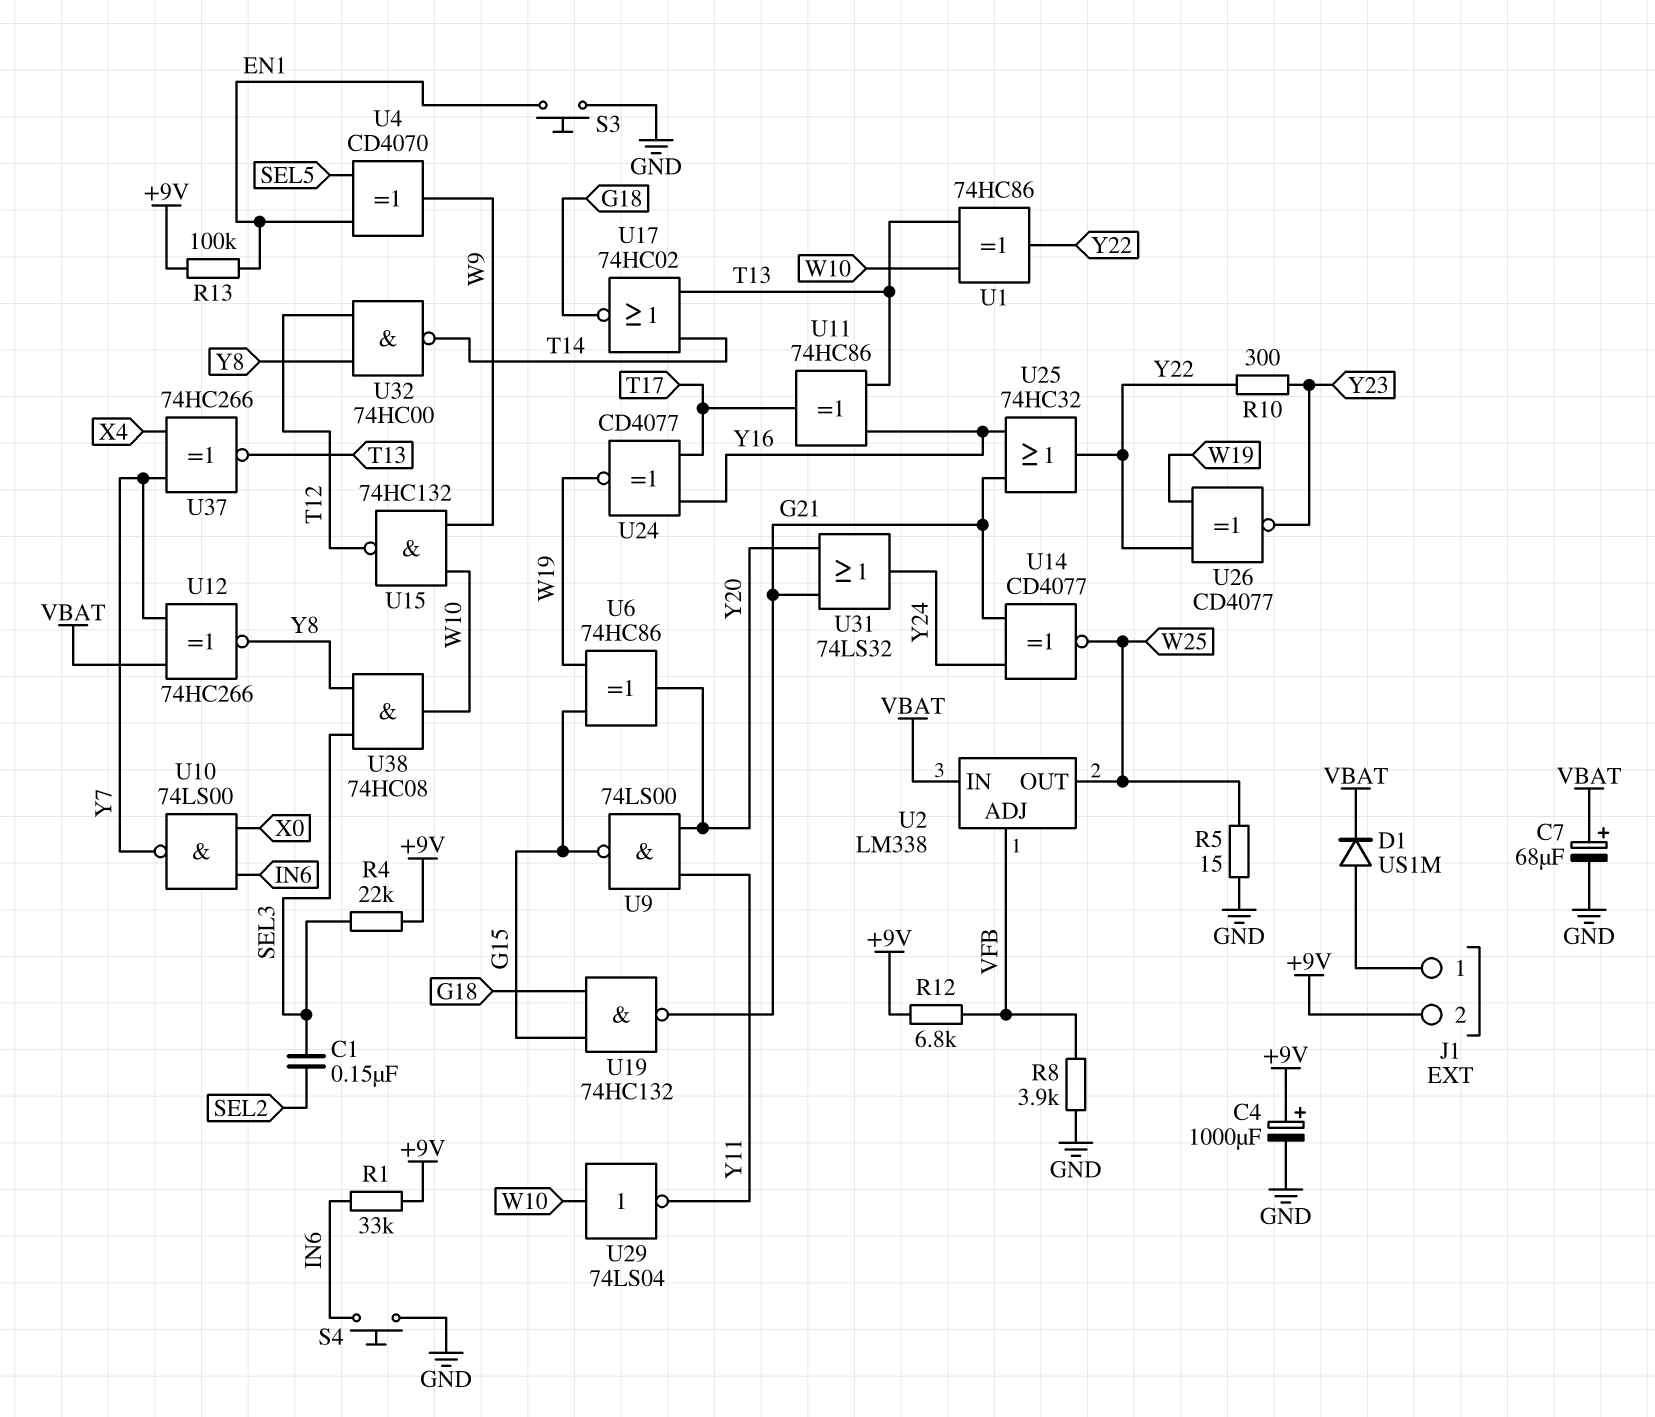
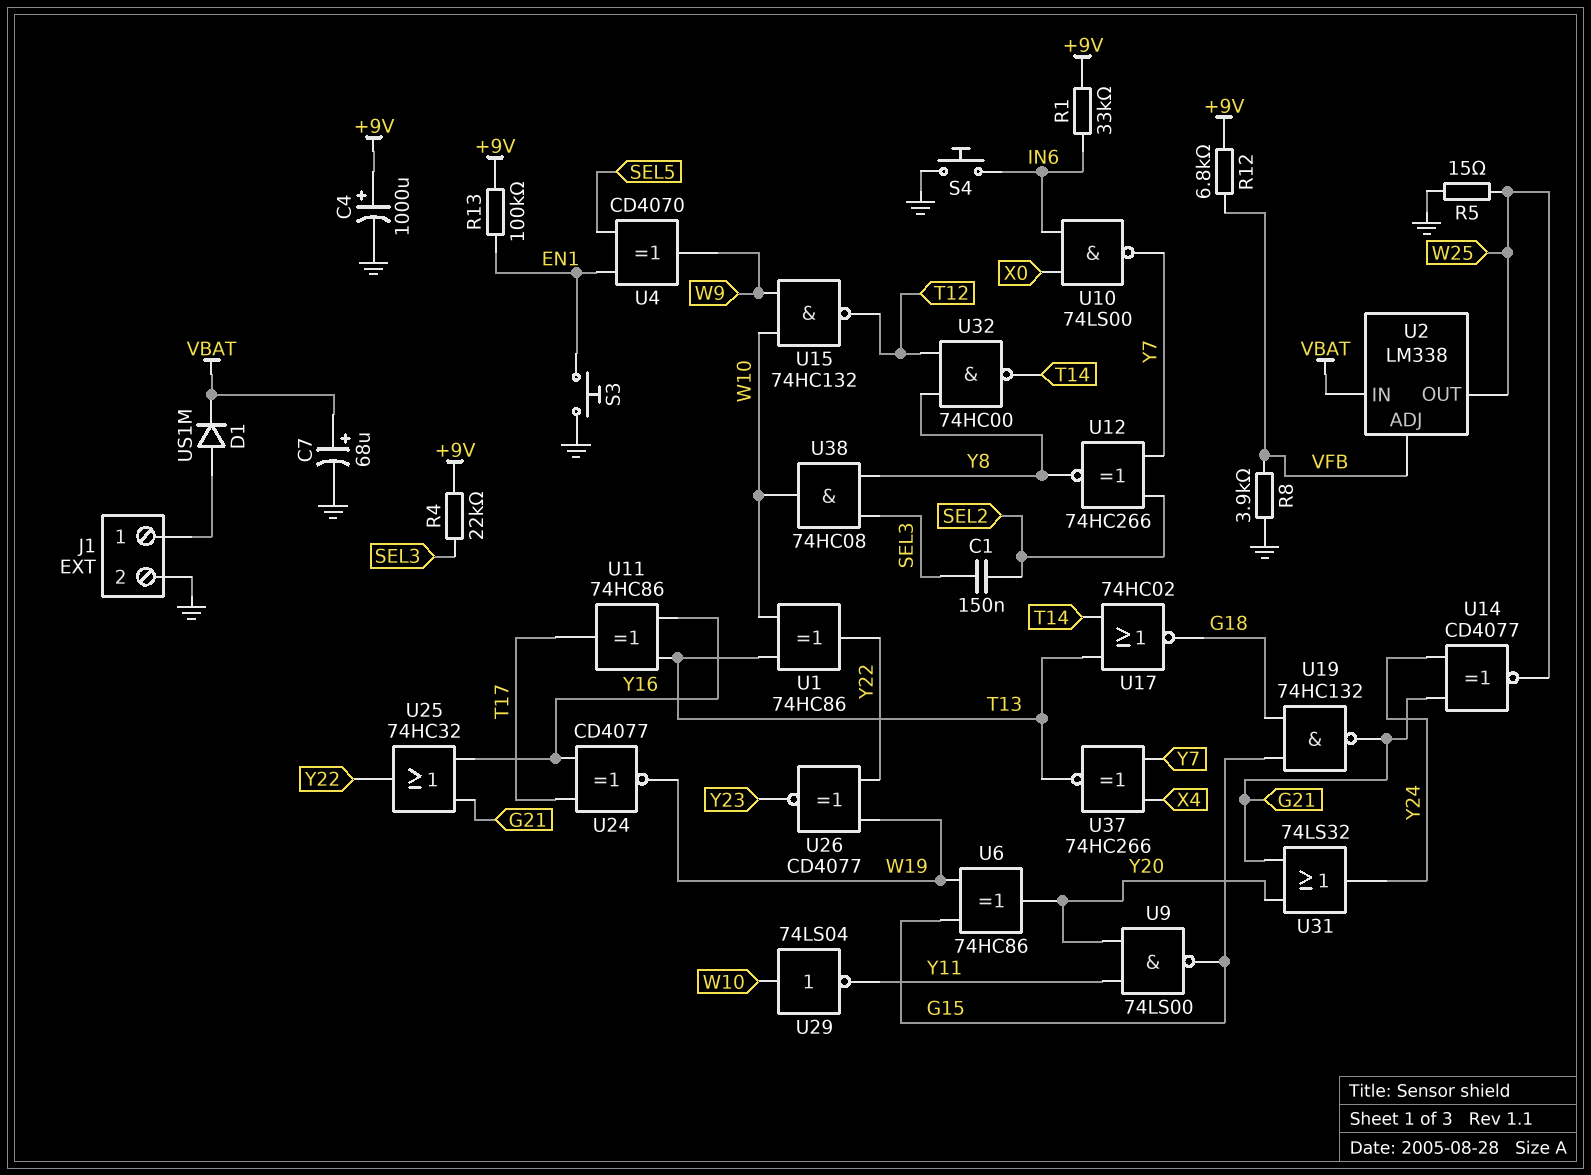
J1 pin 2: +9V -> GND
R10: 300 (Y22, Y23) -> none
U12: XNOR 74HC266 (in VBAT, in Y7, out Y8) -> XNOR 74HC266 (in SEL2, in Y7, out Y8)

